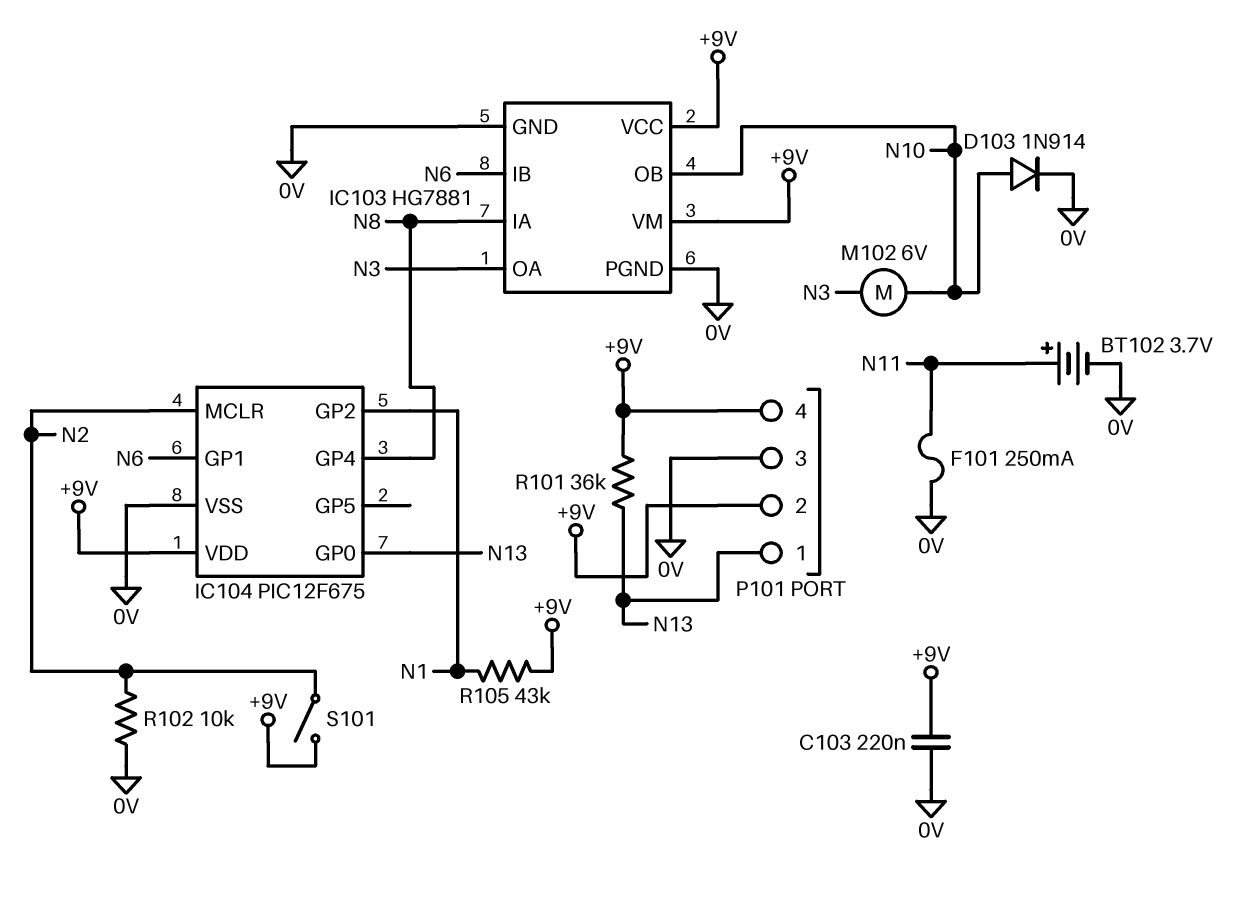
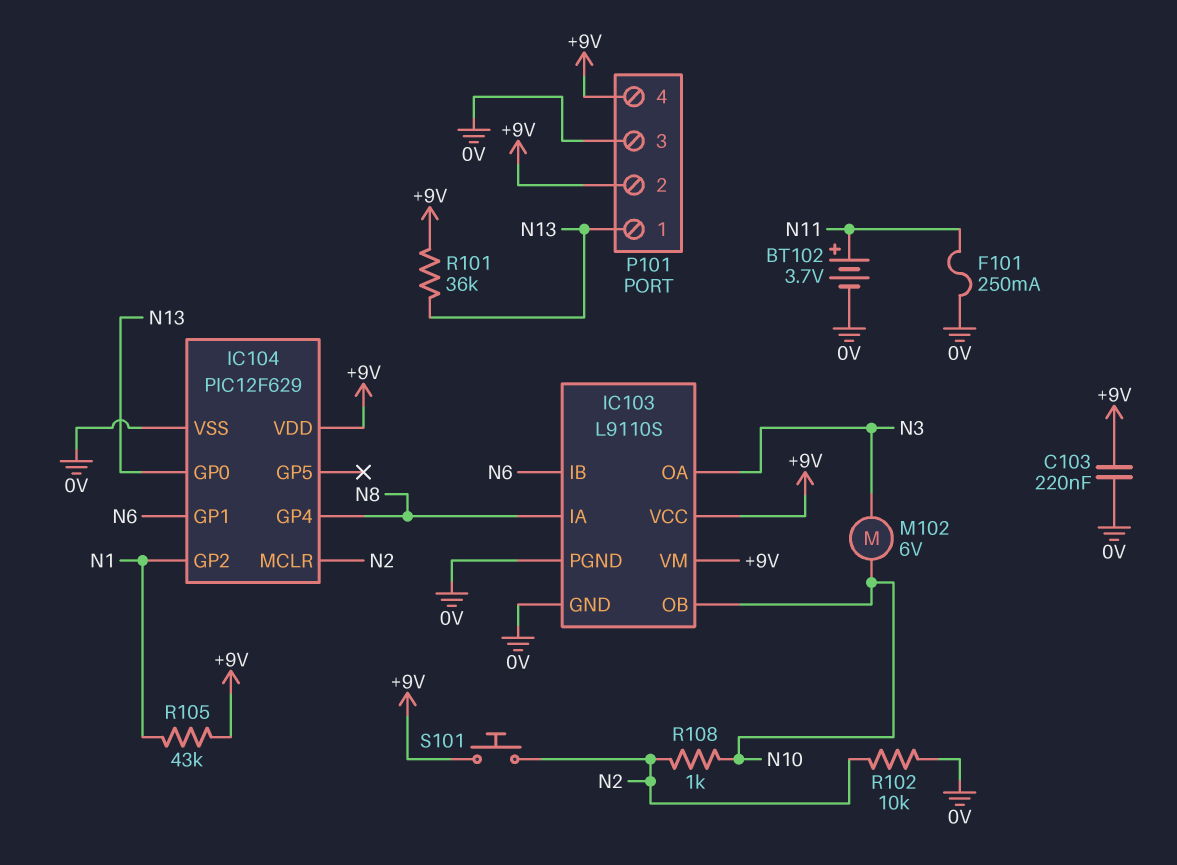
D103: diode 1N914 (A N10, K 0V) -> none
IC103: HG7881 -> L9110S
IC104: PIC12F675 -> PIC12F629
R108: none -> 1k (N2, N10)
S101: switch (+9V, N2) -> button (+9V, N2)

